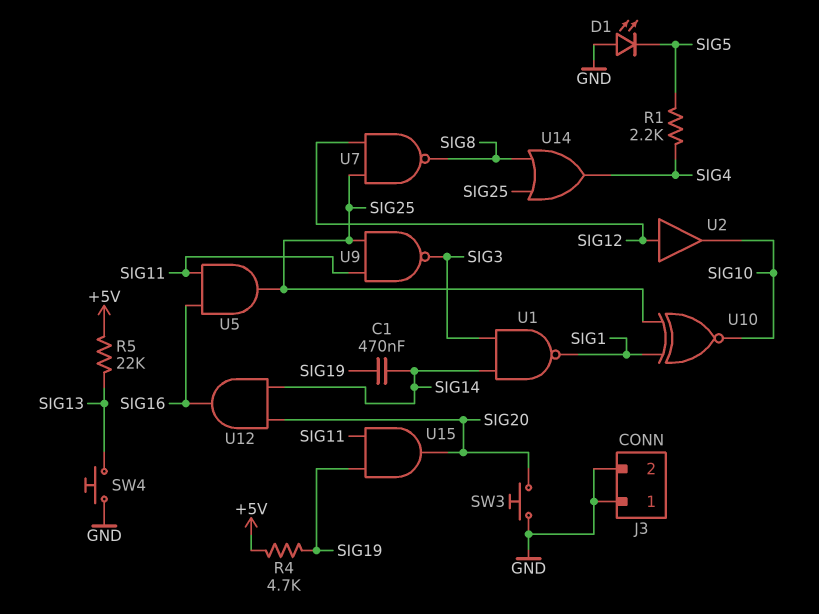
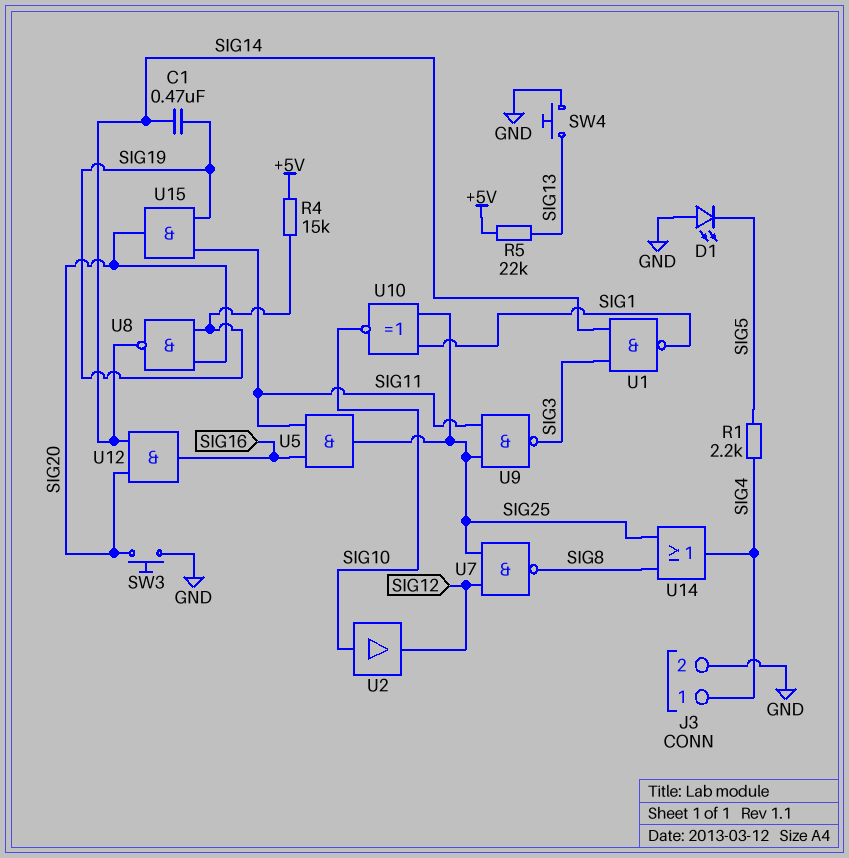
J3 pin 1: GND -> SIG4
R4: 4.7k (+5V, SIG19) -> 15k (+5V, SIG19)
U2: buffer (in SIG12, out SIG10) -> buffer (in SIG10, out SIG12)
U8: none -> NAND (in SIG19, in SIG20, out SIG14)

